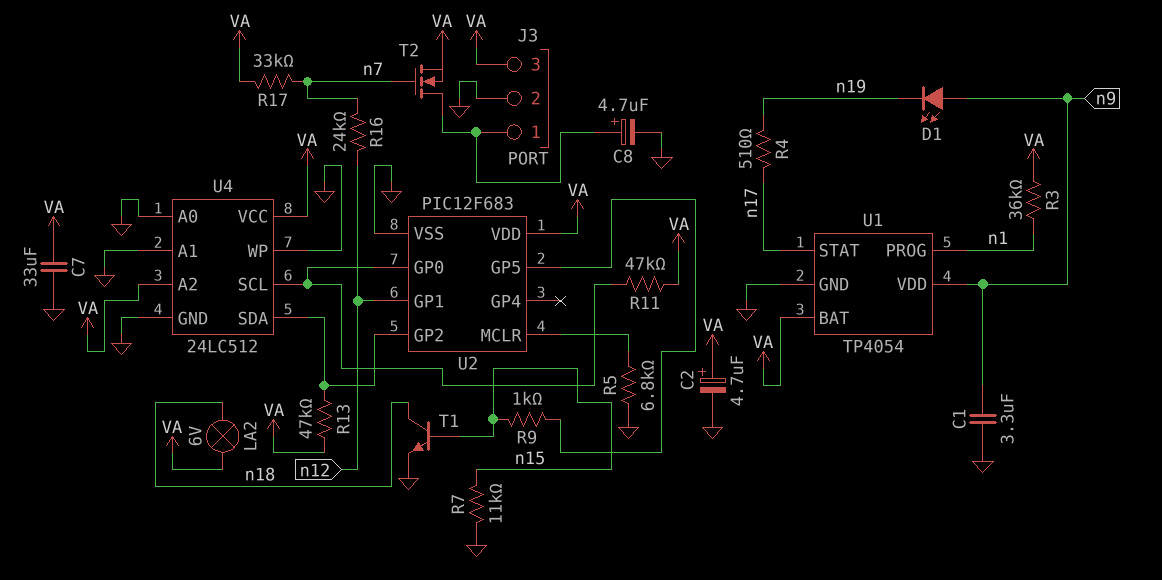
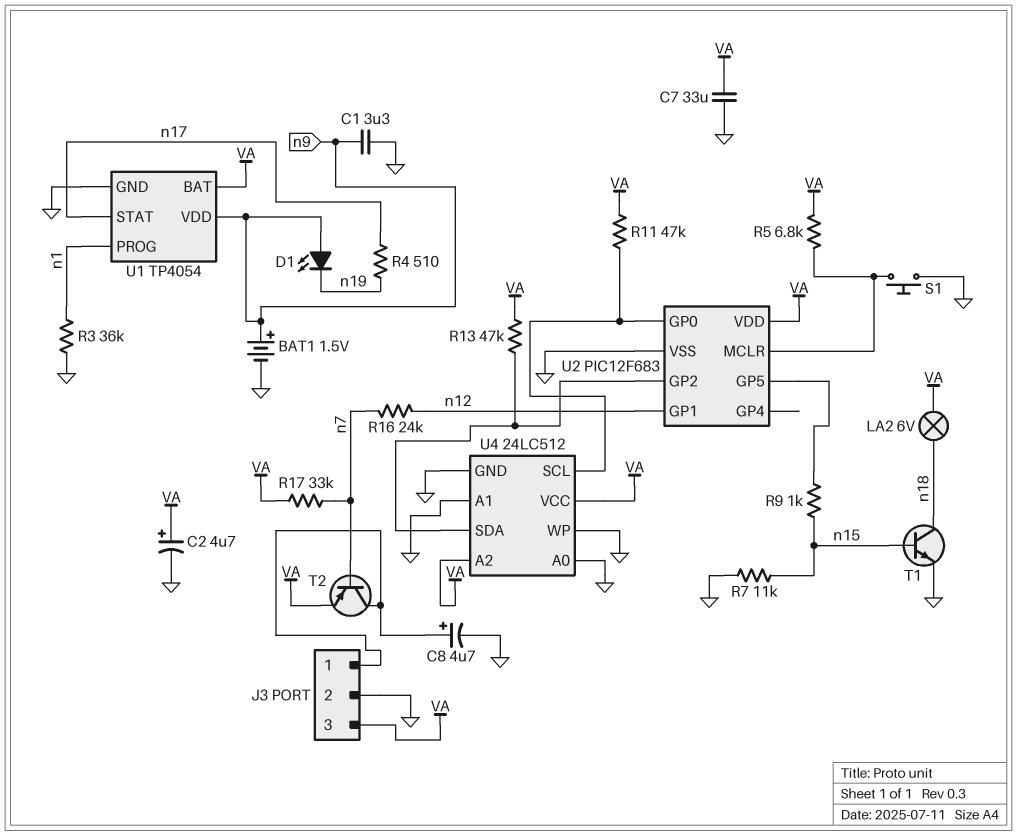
BAT1: none -> 1.5V (plus n9, minus GND)
R3: 36k (VA, n1) -> 36k (GND, n1)
R5: 6.8k (GND, U2/MCLR) -> 6.8k (U2/MCLR, VA)
S1: none -> button (GND, U2/MCLR)
T2: NMOS (G n7, D J3/1, S VA) -> PNP (B n7, C J3/1, E VA)

